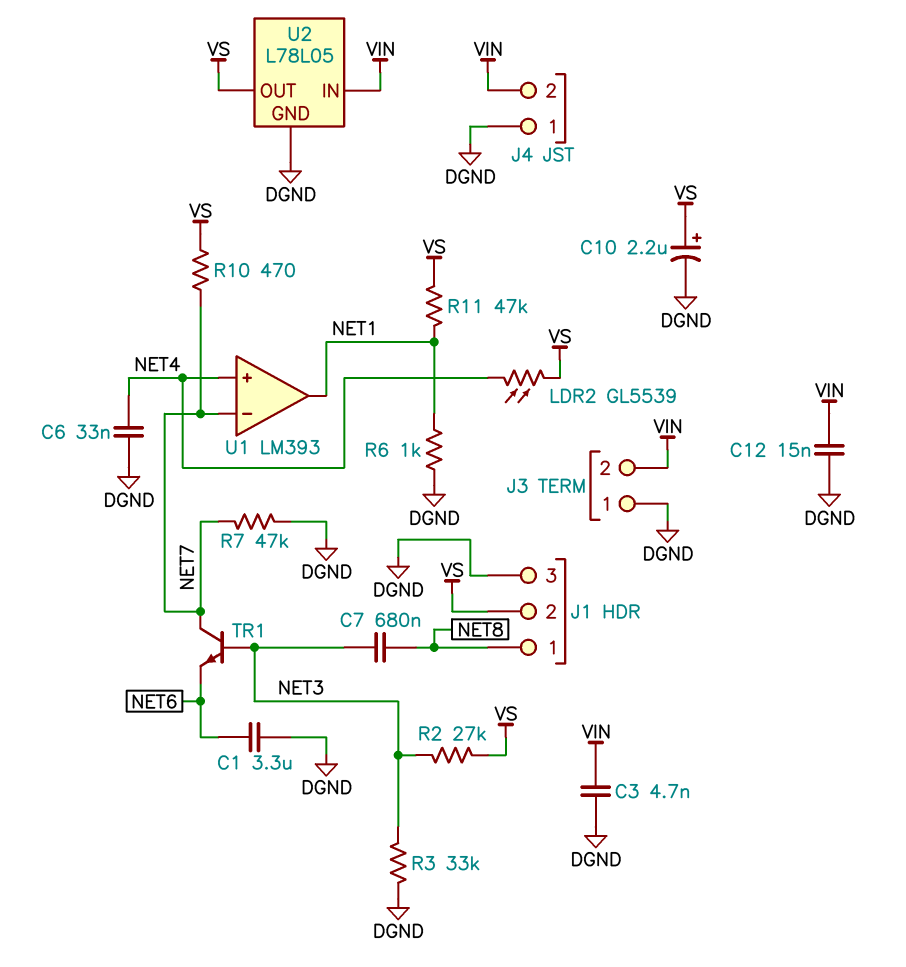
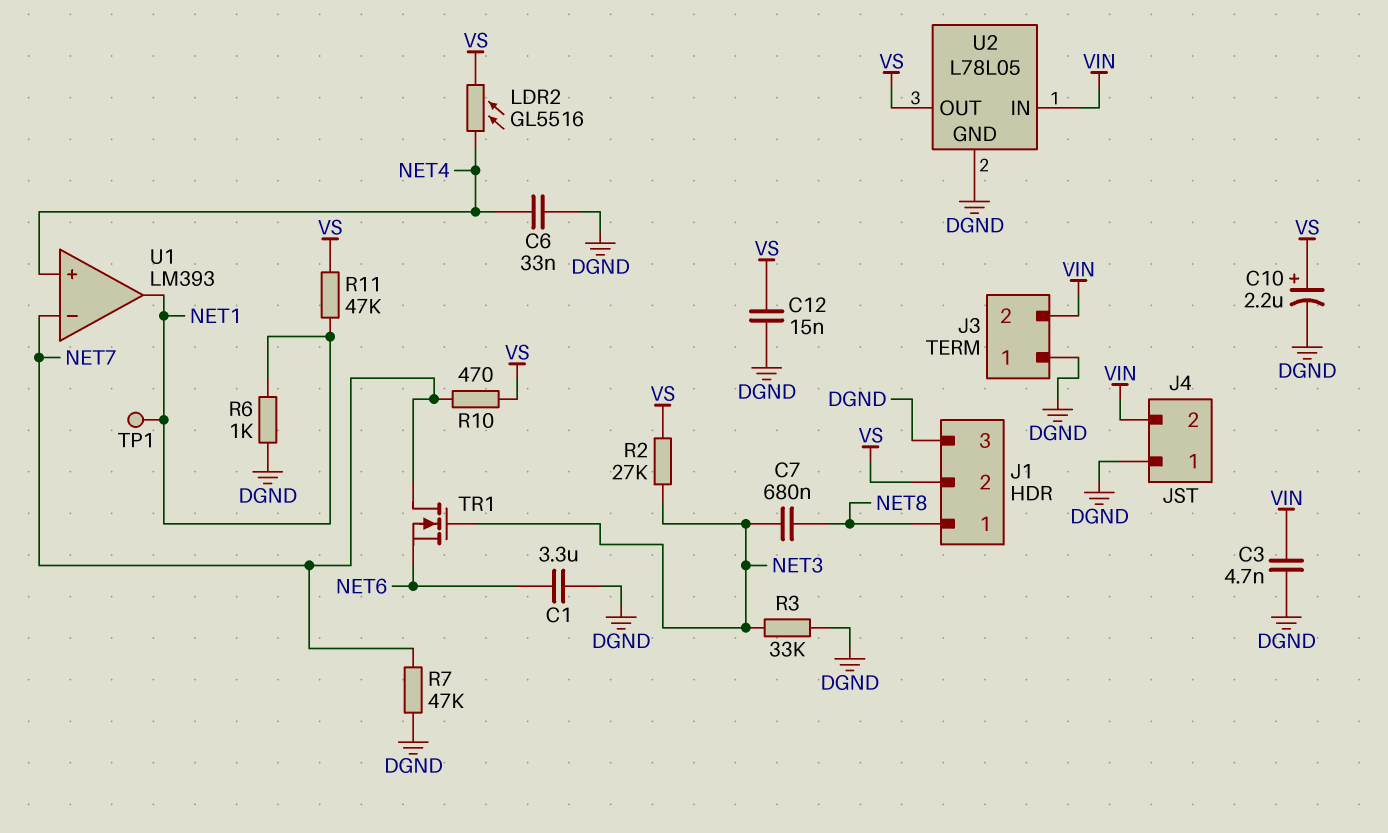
C12: 15nF (DGND, VIN) -> 15nF (DGND, VS)
LDR2: GL5539 (NET4, VS) -> GL5516 (NET4, VS)
TP1: none -> test point (NET1)
TR1: NPN (B NET3, C NET7, E NET6) -> NMOS (G NET3, D NET7, S NET6)

